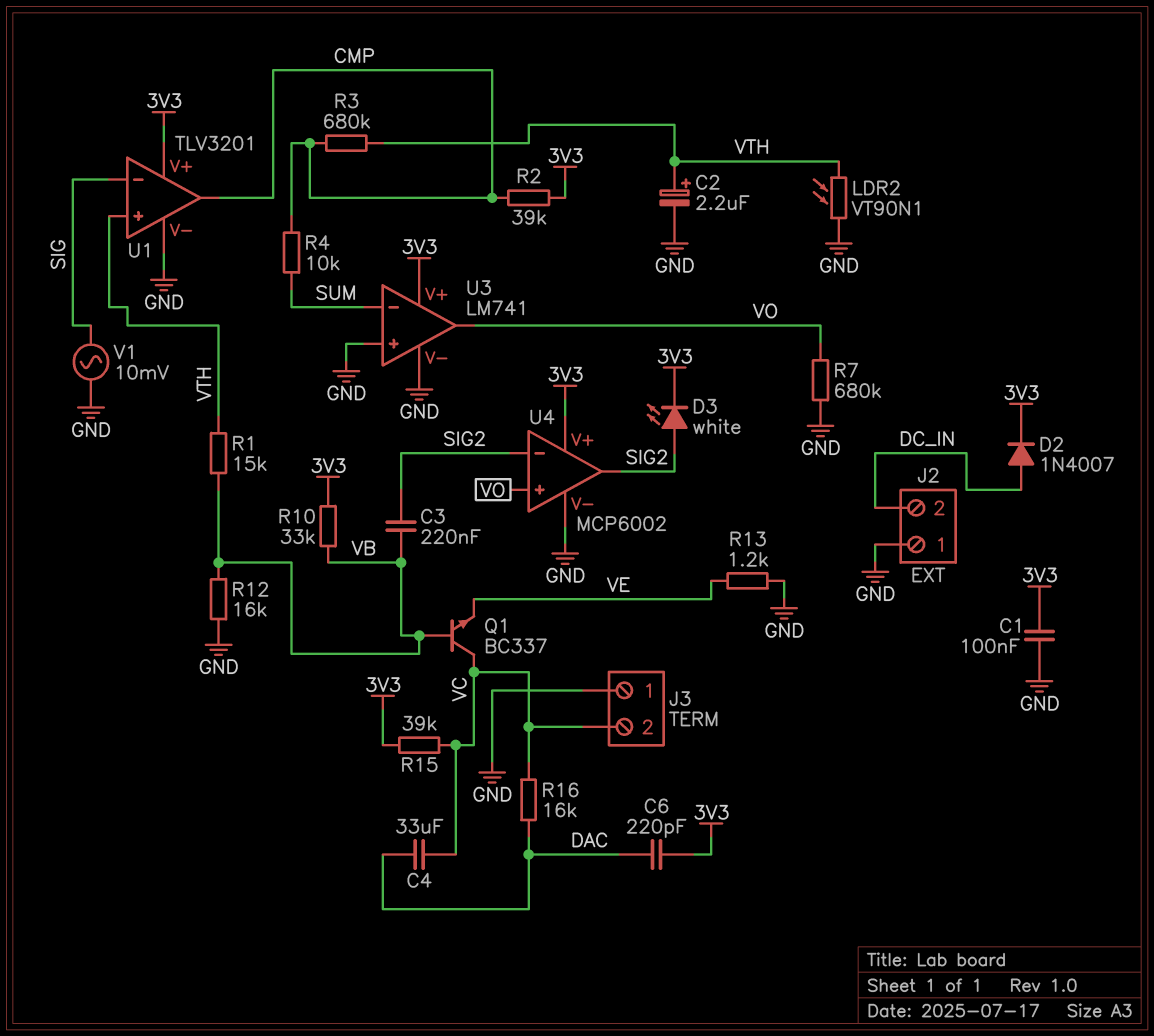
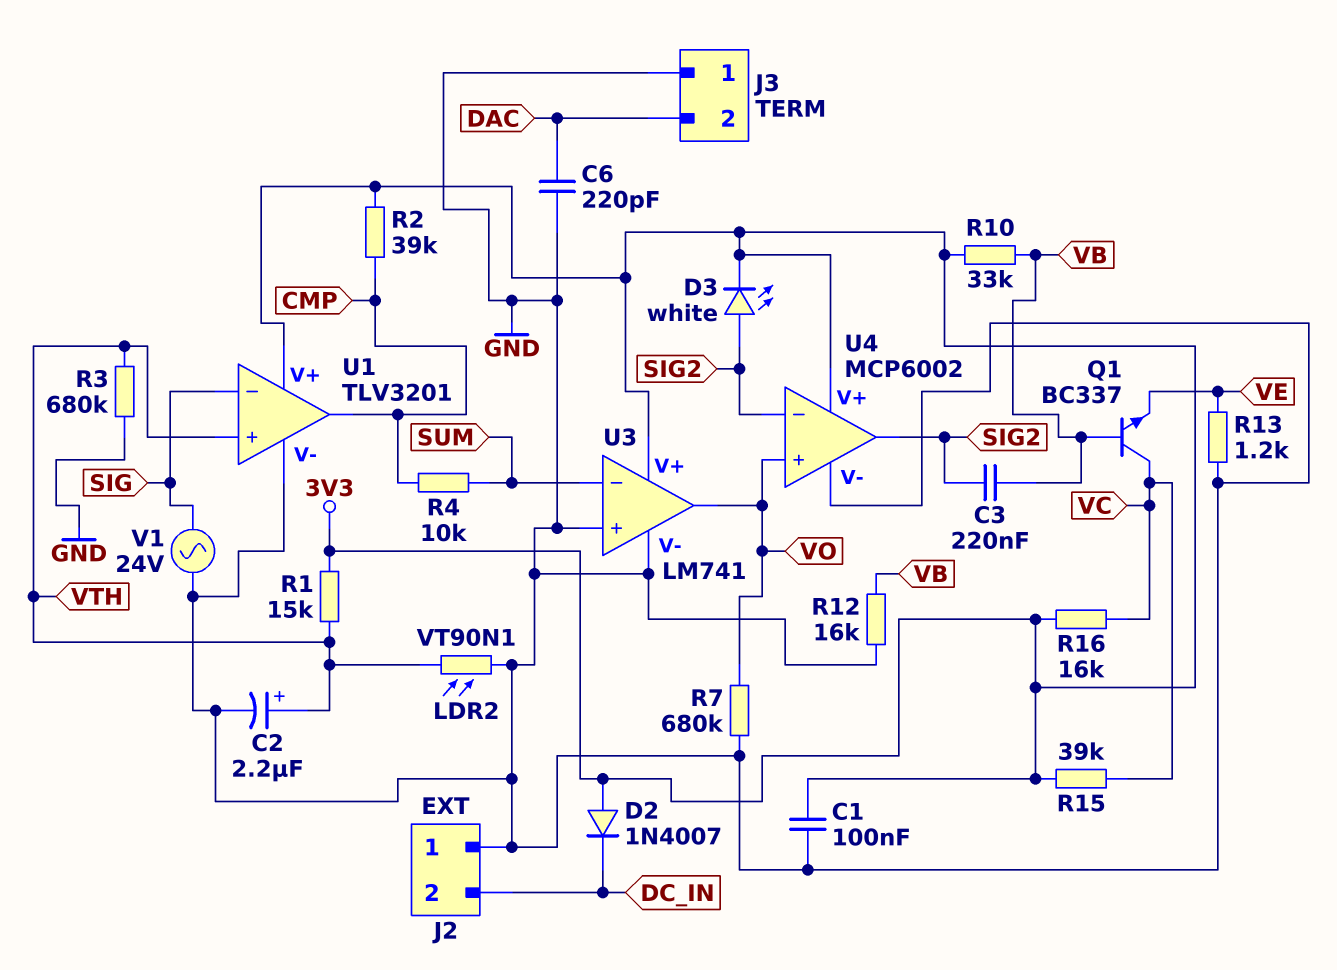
C4: 33uF (DAC, VC) -> none
C6: 220pF (3V3, DAC) -> 220pF (DAC, GND)
D2: diode 1N4007 (A DC_IN, K 3V3) -> diode 1N4007 (A 3V3, K DC_IN)
J3 pin 2: VC -> DAC
R1: 15k (VB, VTH) -> 15k (3V3, VTH)
R3: 680k (CMP, VTH) -> 680k (GND, VTH)
R16: 16k (DAC, VC) -> 16k (3V3, VC)
V1: AC 10mV (GND, SIG) -> AC 24V (GND, SIG)

